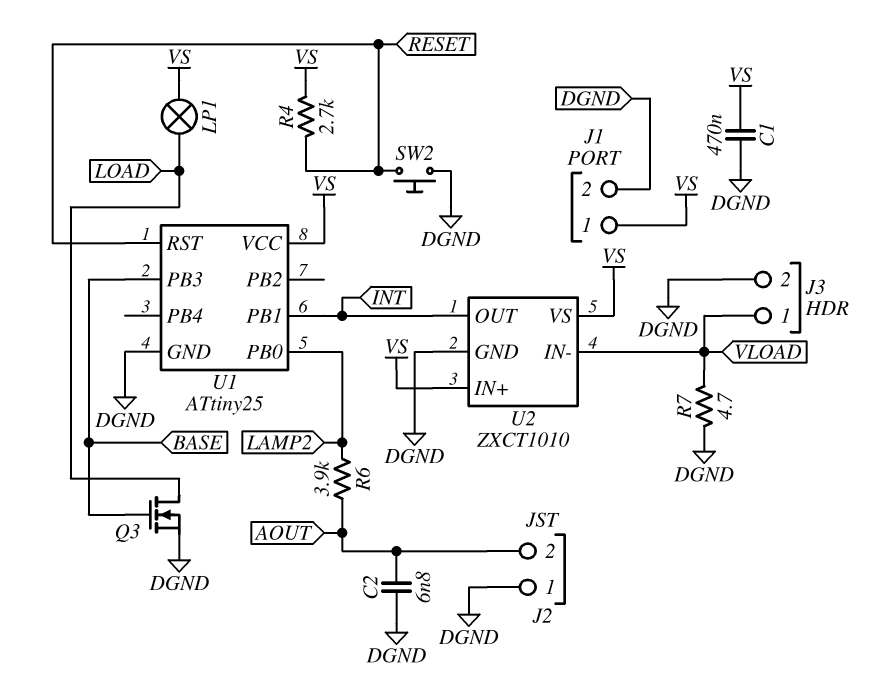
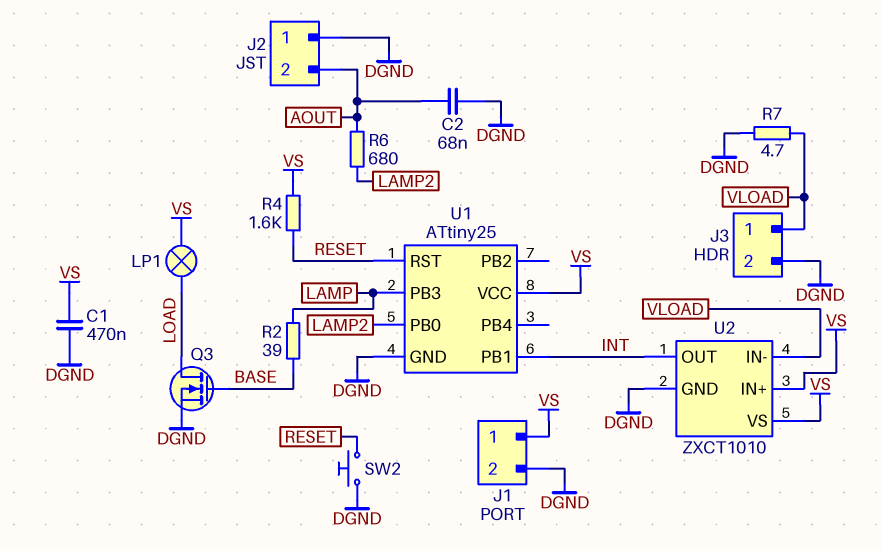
C2: 6.8nF (AOUT, DGND) -> 68nF (AOUT, DGND)
R2: none -> 39 (BASE, LAMP)
R4: 2.7k (RESET, VS) -> 1.6k (RESET, VS)
R6: 3.9k (AOUT, LAMP2) -> 680 (AOUT, LAMP2)
U1 pin PB3: BASE -> LAMP

